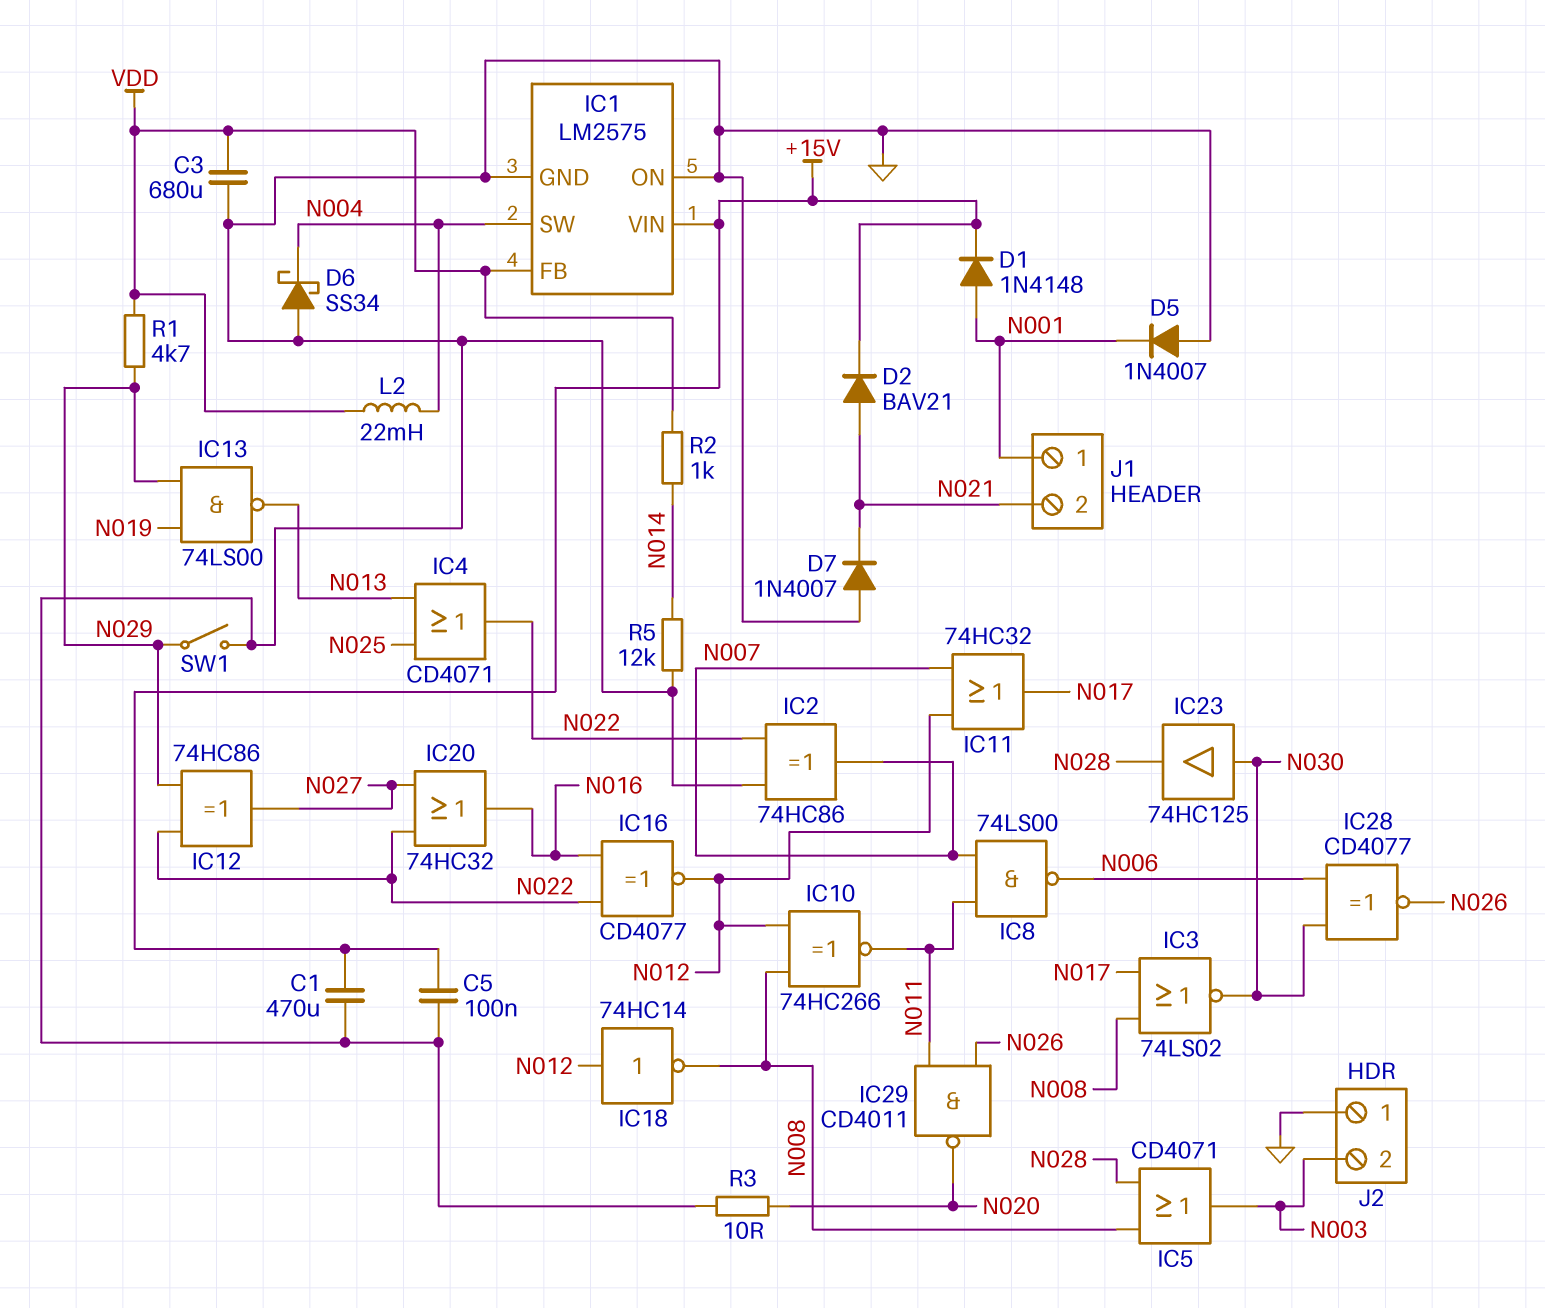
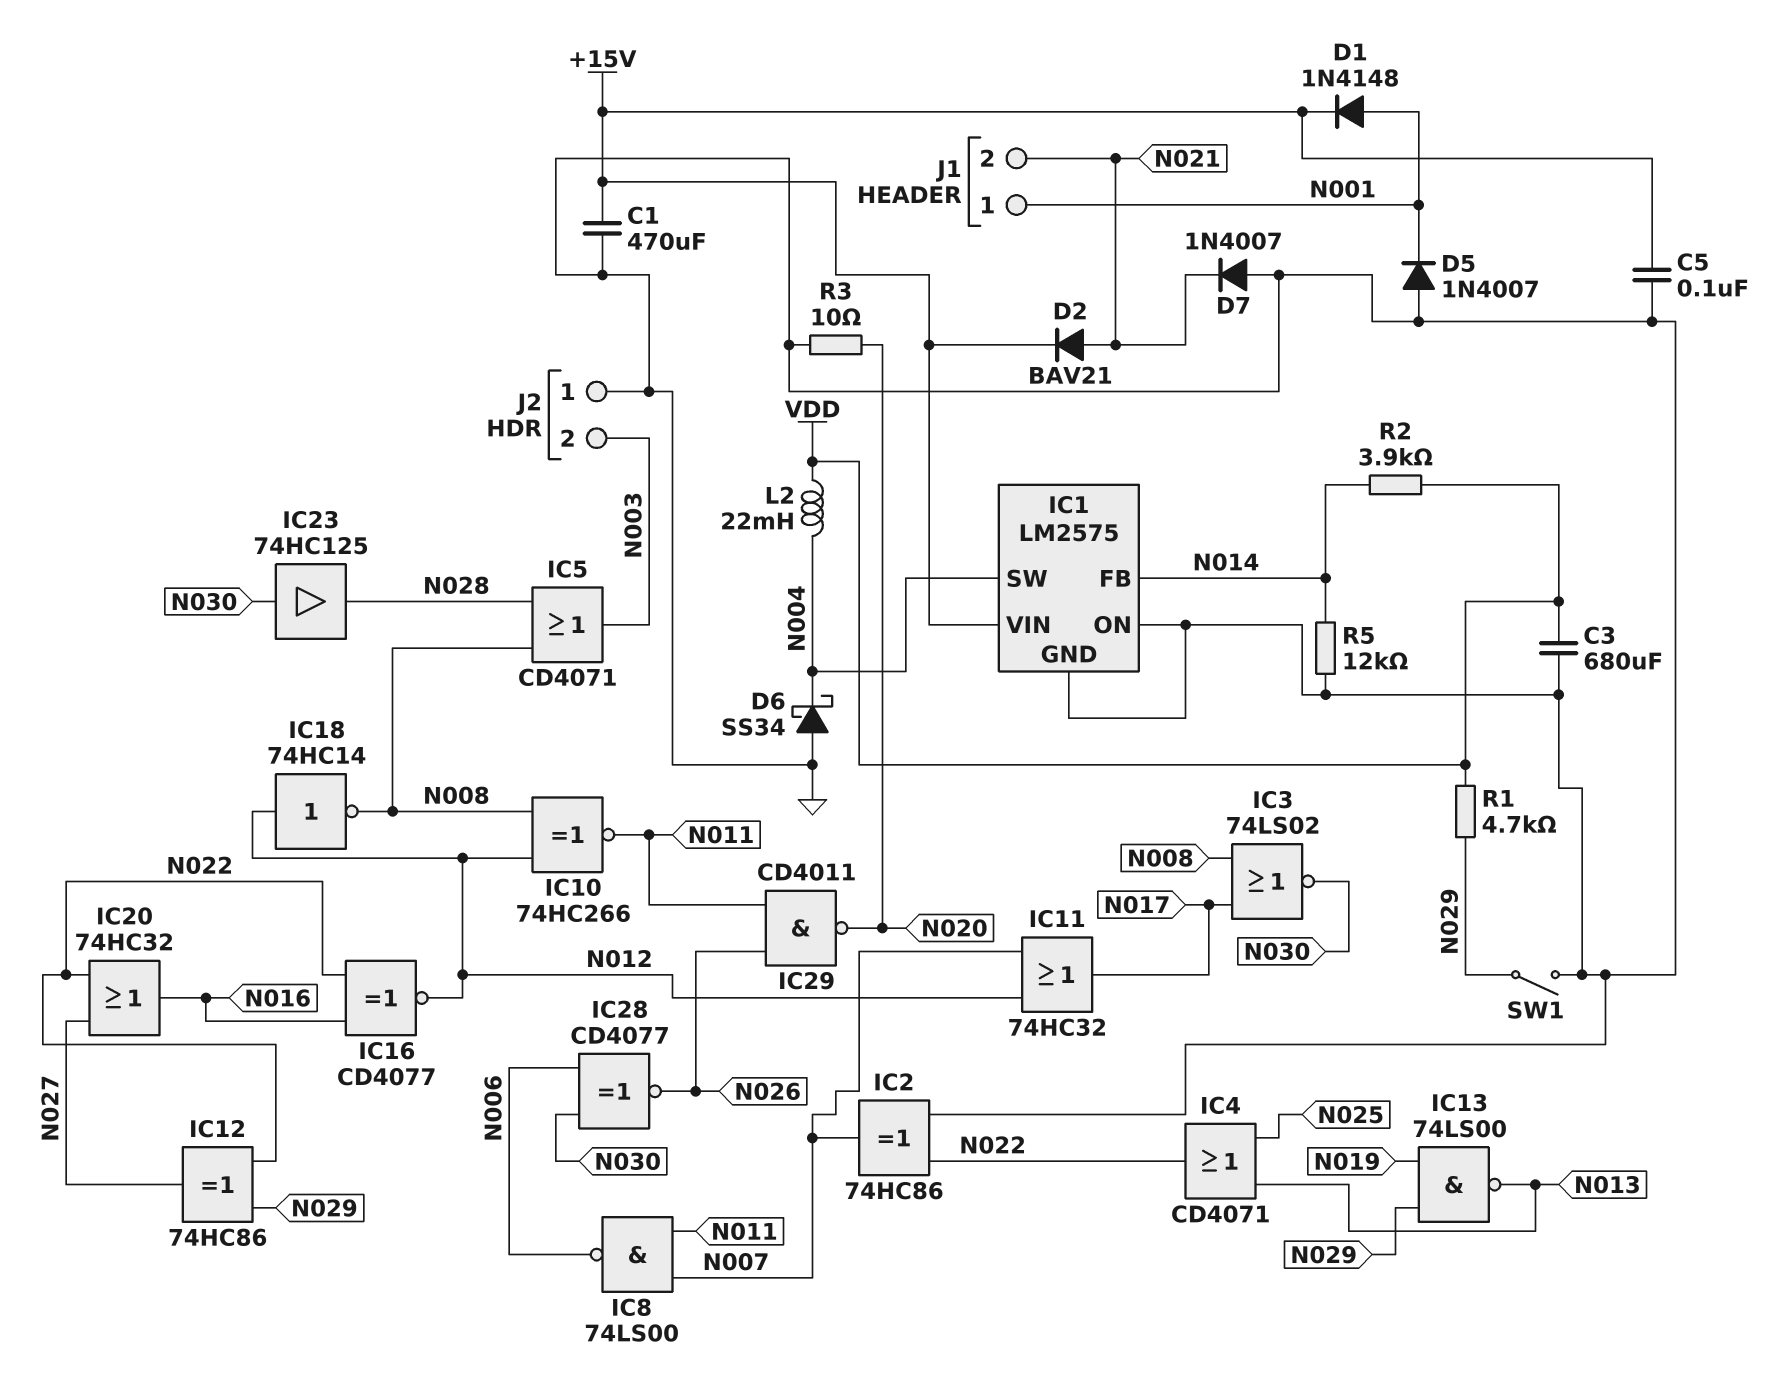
IC1 pin FB: VDD -> N014
R2: 1k (N014, VDD) -> 3.9k (N014, VDD)

